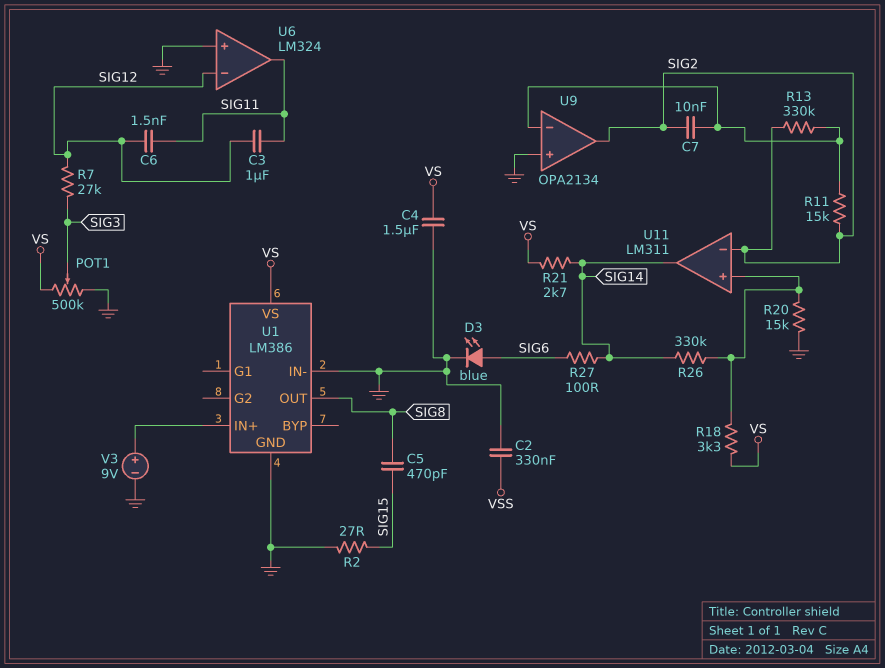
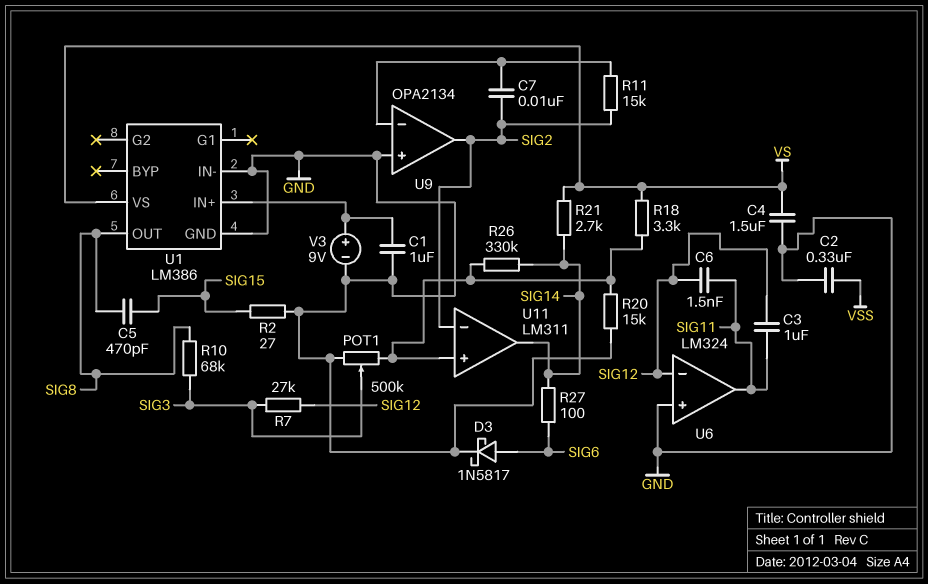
C1: none -> 1uF (GND, U1/IN+)
D3: LED blue (A SIG6, K GND) -> schottky 1N5817 (A SIG6, K GND)
POT1: 500k (GND, VS, wiper SIG3) -> 500k (GND, U11/in+, wiper SIG3)
R10: none -> 68k (SIG3, SIG8)
R13: 330k (SIG2, U9/in-) -> none

